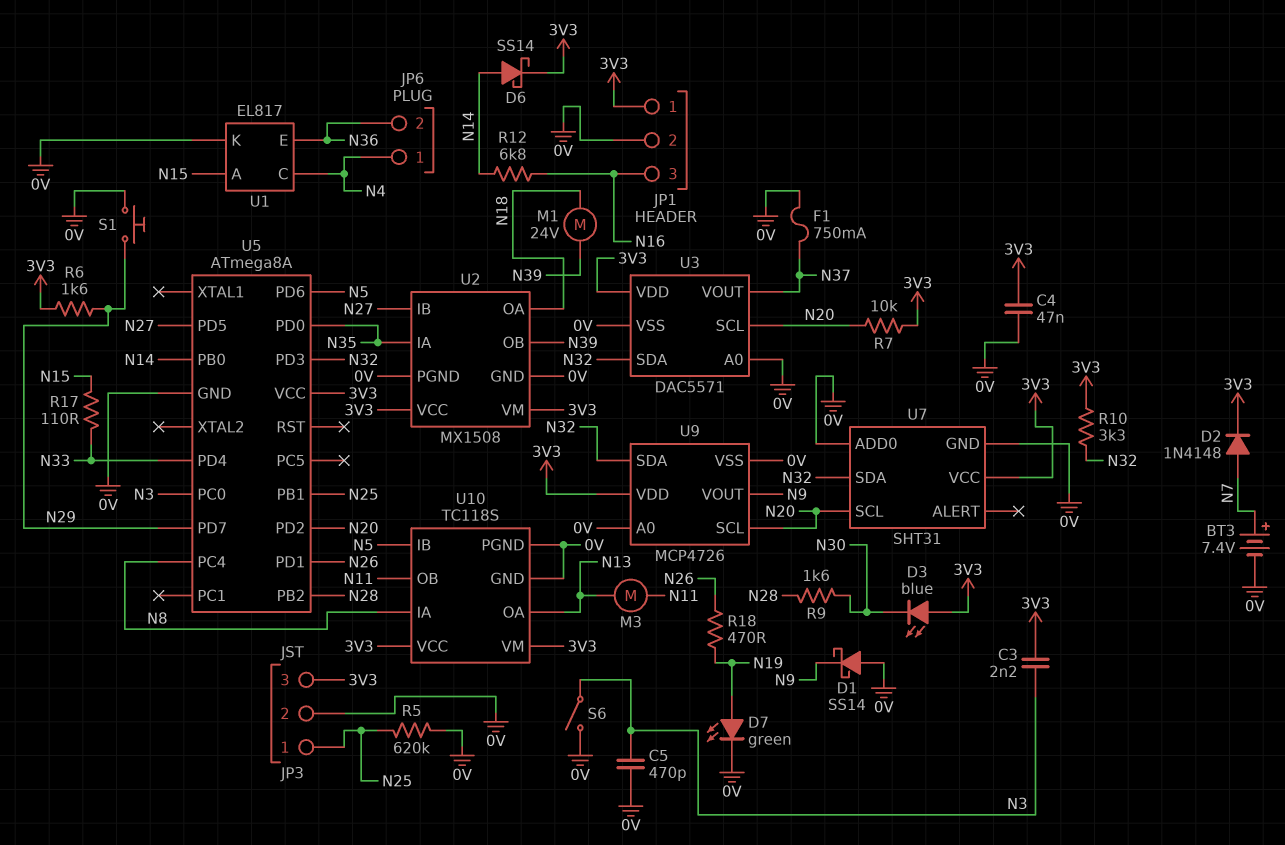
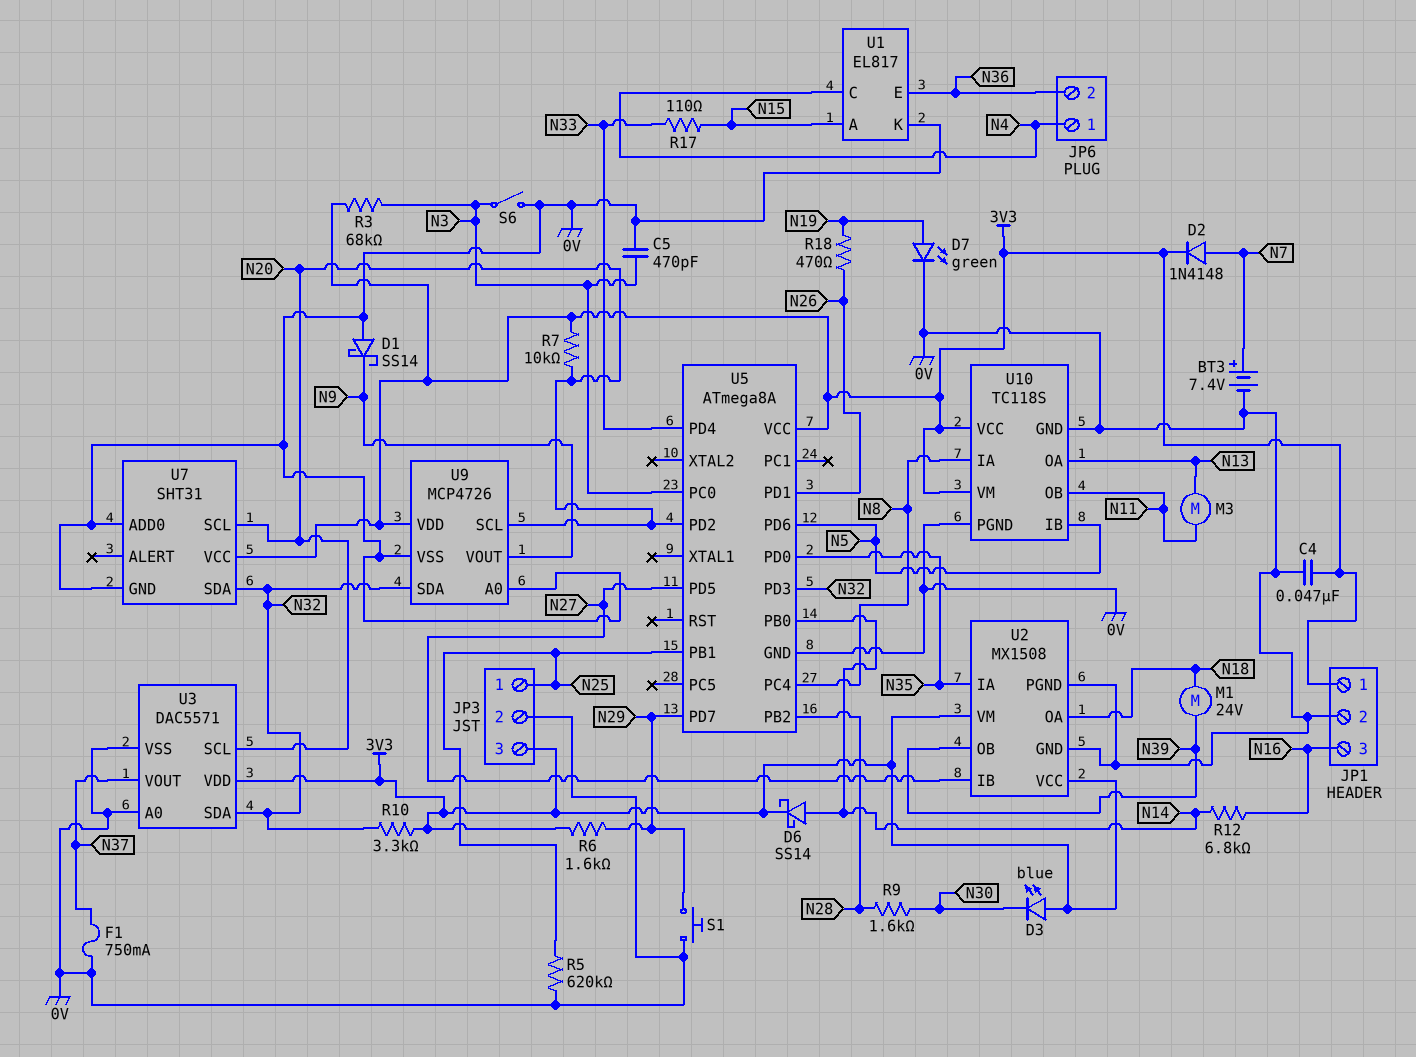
C3: 2.2nF (3V3, N3) -> none
R3: none -> 68k (3V3, N3)

